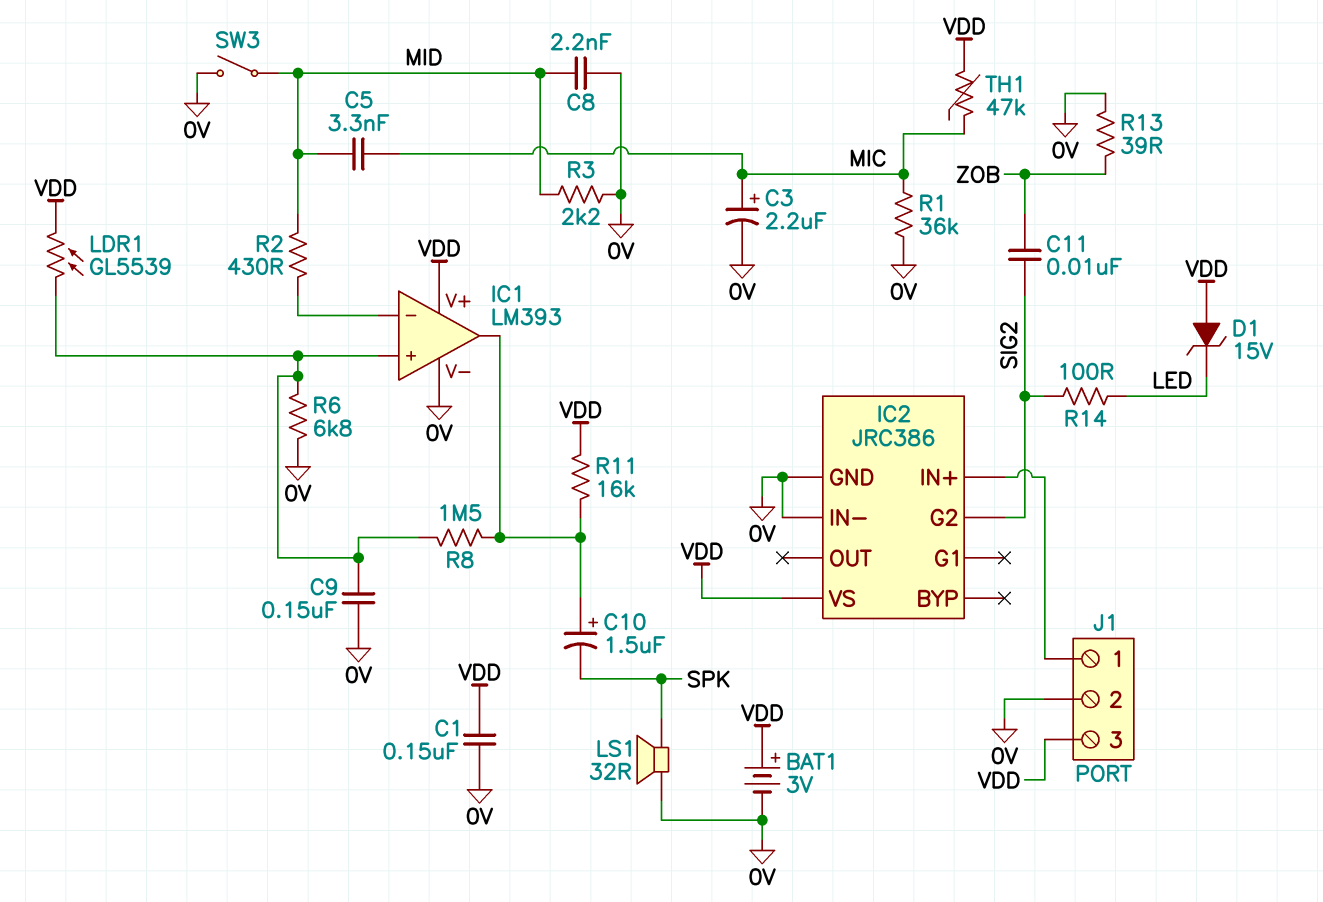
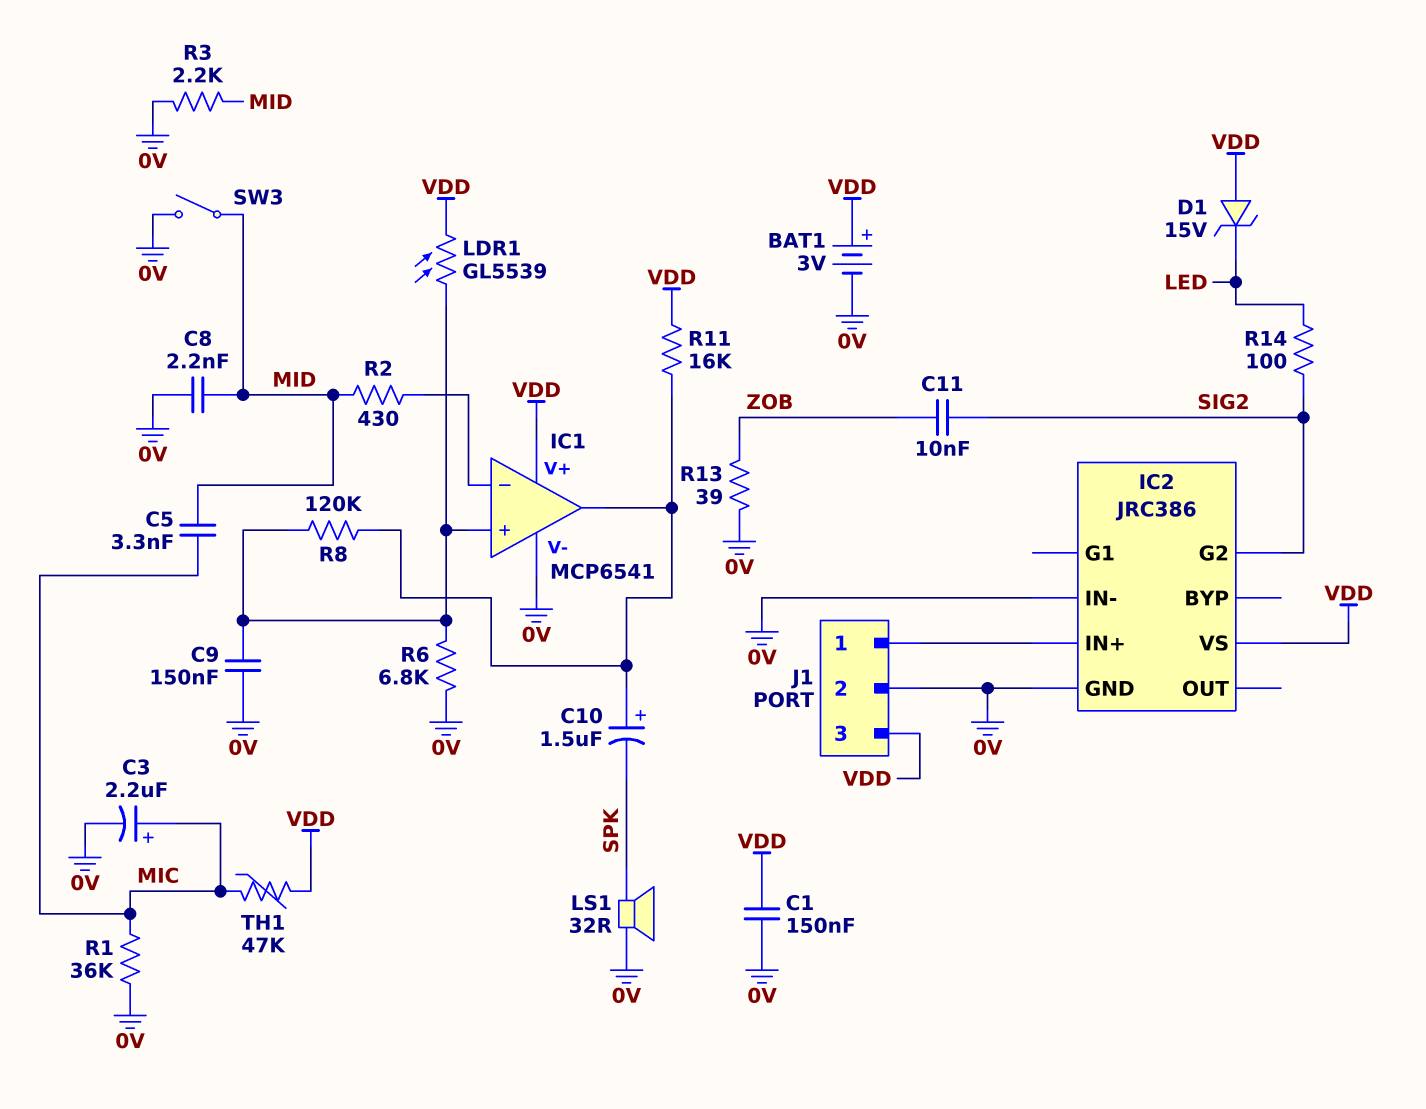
IC1: LM393 -> MCP6541
R8: 1.5M (IC1/in+, IC1/out) -> 120k (IC1/in+, IC1/out)

